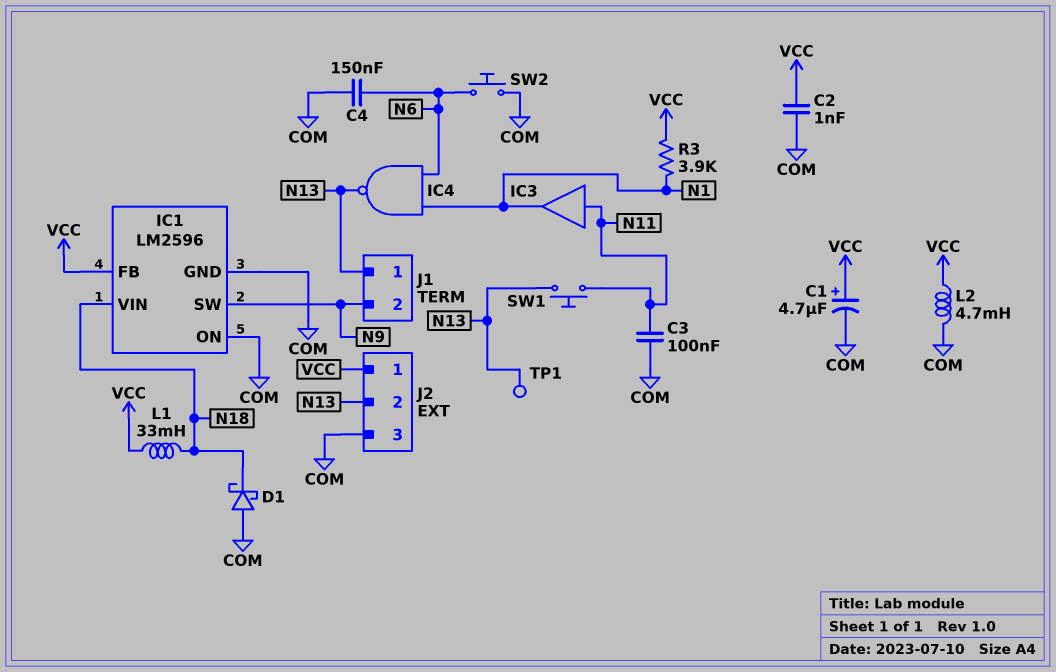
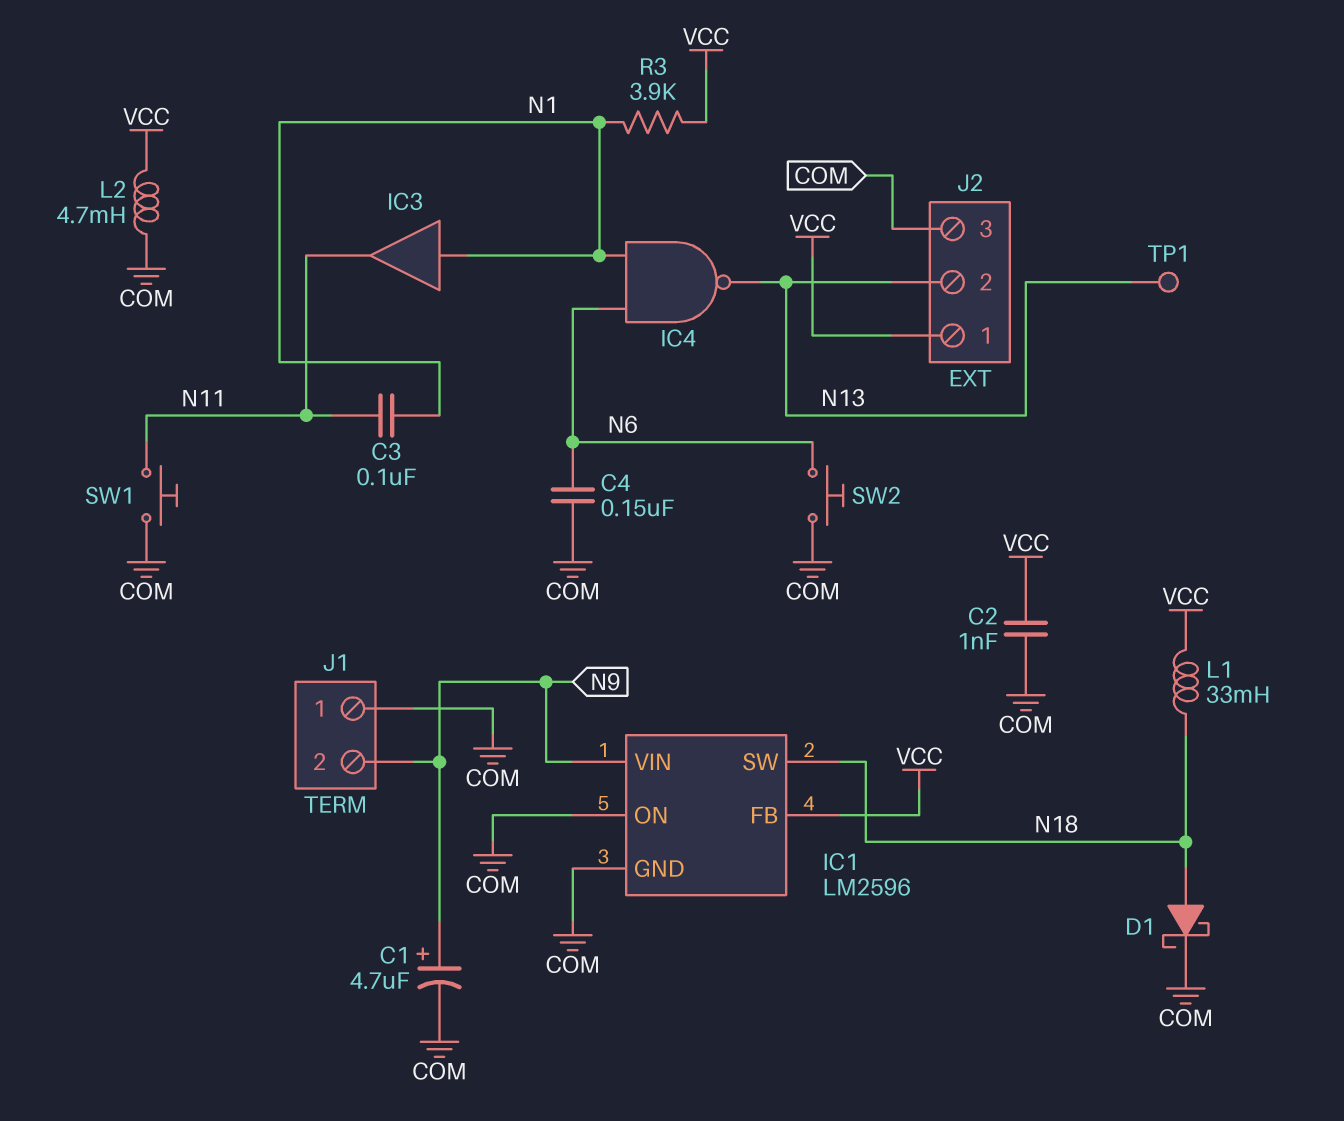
C1: 4.7uF (plus VCC, minus COM) -> 4.7uF (plus N9, minus COM)
C3: 100nF (COM, N11) -> 100nF (N1, N11)
D1: schottky (A COM, K N18) -> schottky (A N18, K COM)
IC1 pin SW: N9 -> N18
IC1 pin VIN: N18 -> N9
IC3: buffer (in N11, out N1) -> buffer (in N1, out N11)
J1 pin 1: N13 -> COM
SW1: button (N11, N13) -> button (COM, N11)

